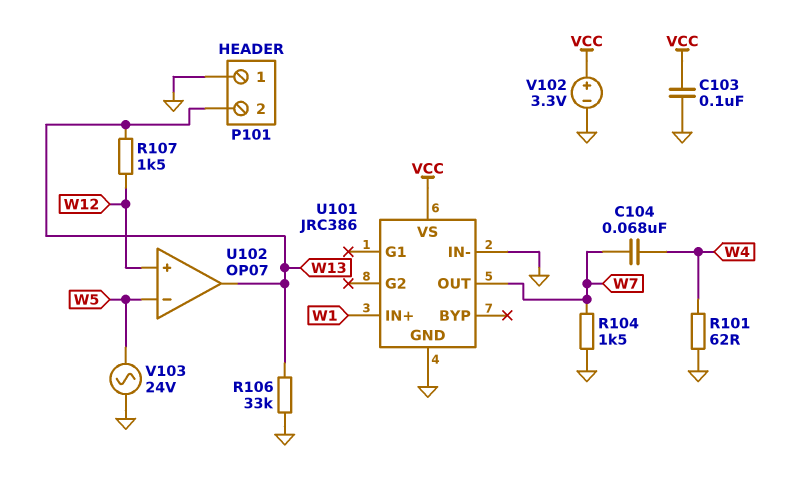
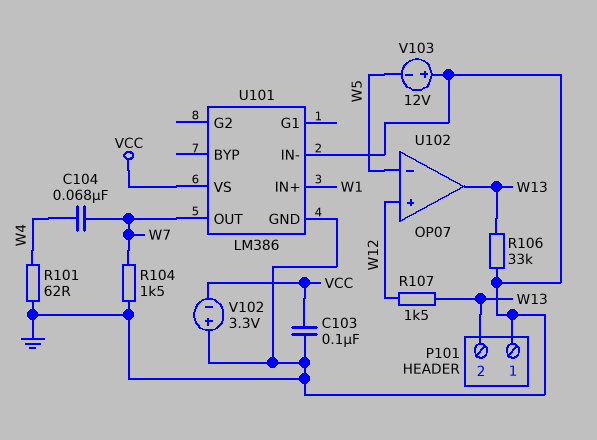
U101: JRC386 -> LM386
V102: 3.3V (plus VCC, minus GND) -> 3.3V (plus GND, minus VCC)
V103: AC 24V (GND, W5) -> 12V (plus GND, minus W5)

